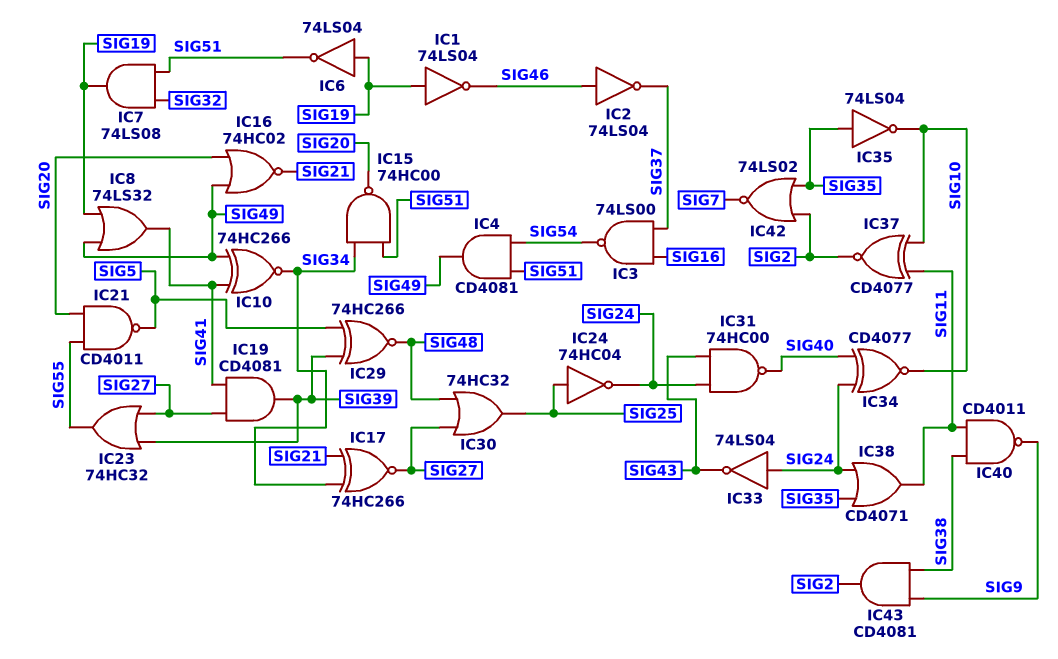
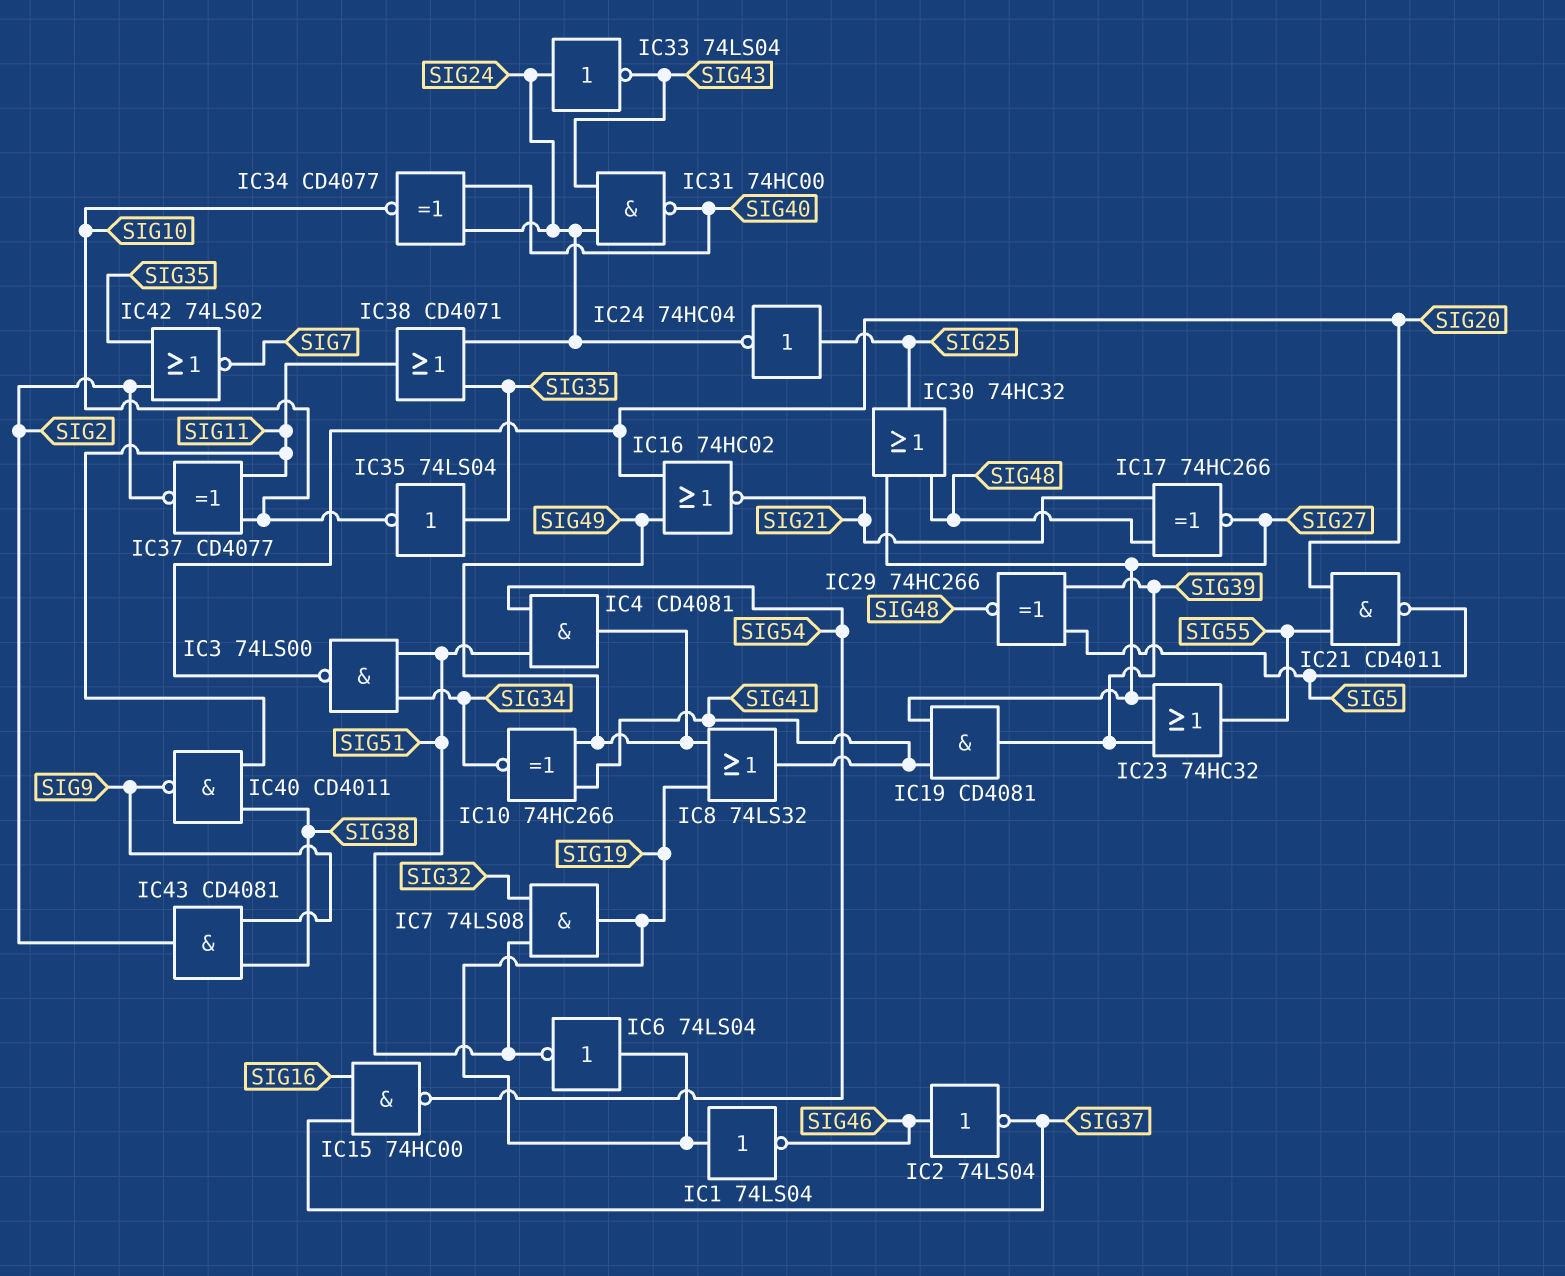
IC3: NAND 74LS00 (in SIG16, in SIG37, out SIG54) -> NAND 74LS00 (in SIG34, in SIG51, out SIG20)
IC15: NAND 74HC00 (in SIG34, in SIG51, out SIG20) -> NAND 74HC00 (in SIG16, in SIG37, out SIG54)
IC17: XNOR 74HC266 (in SIG21, in SIG34, out SIG27) -> XNOR 74HC266 (in SIG21, in SIG48, out SIG27)

